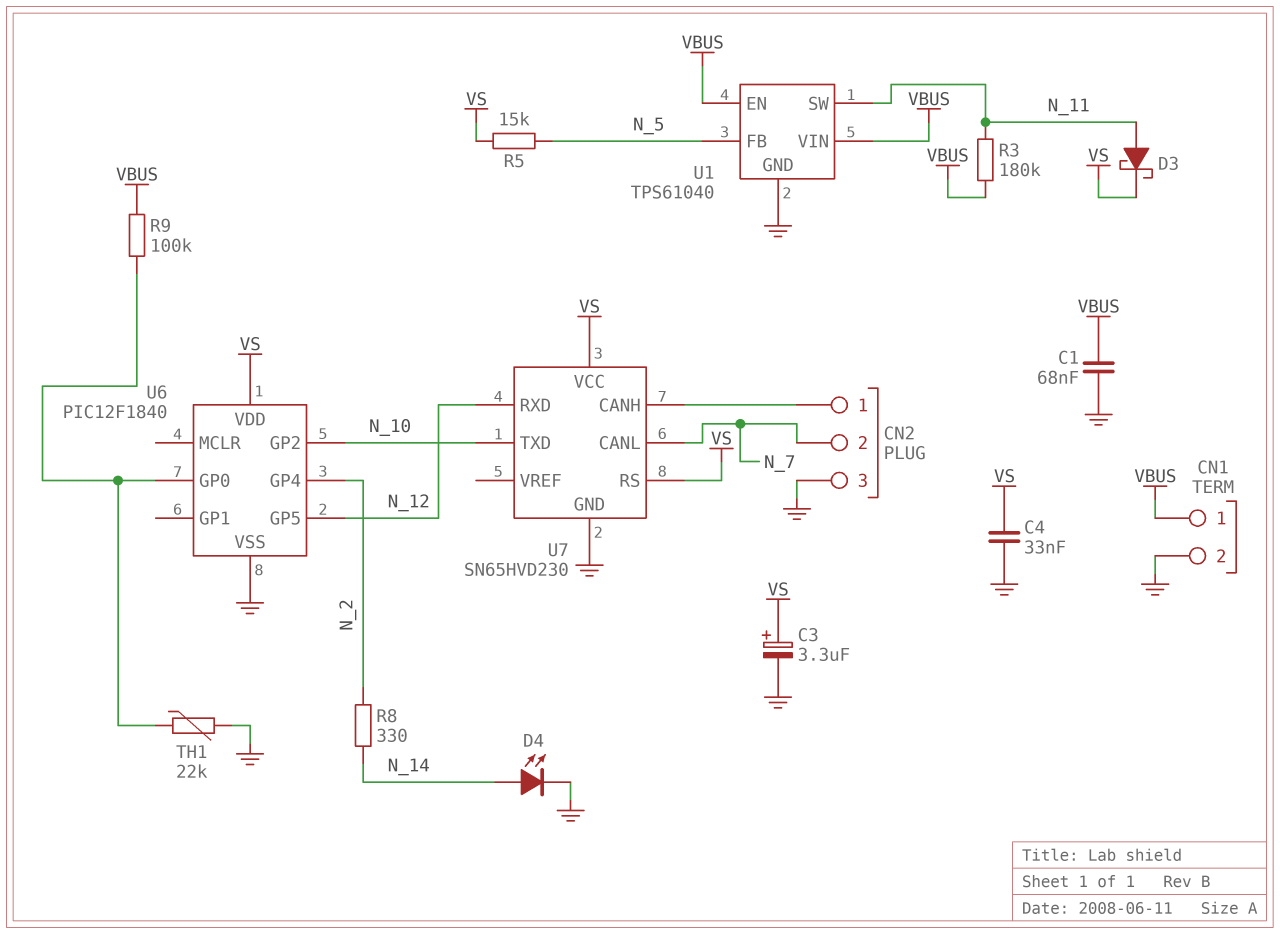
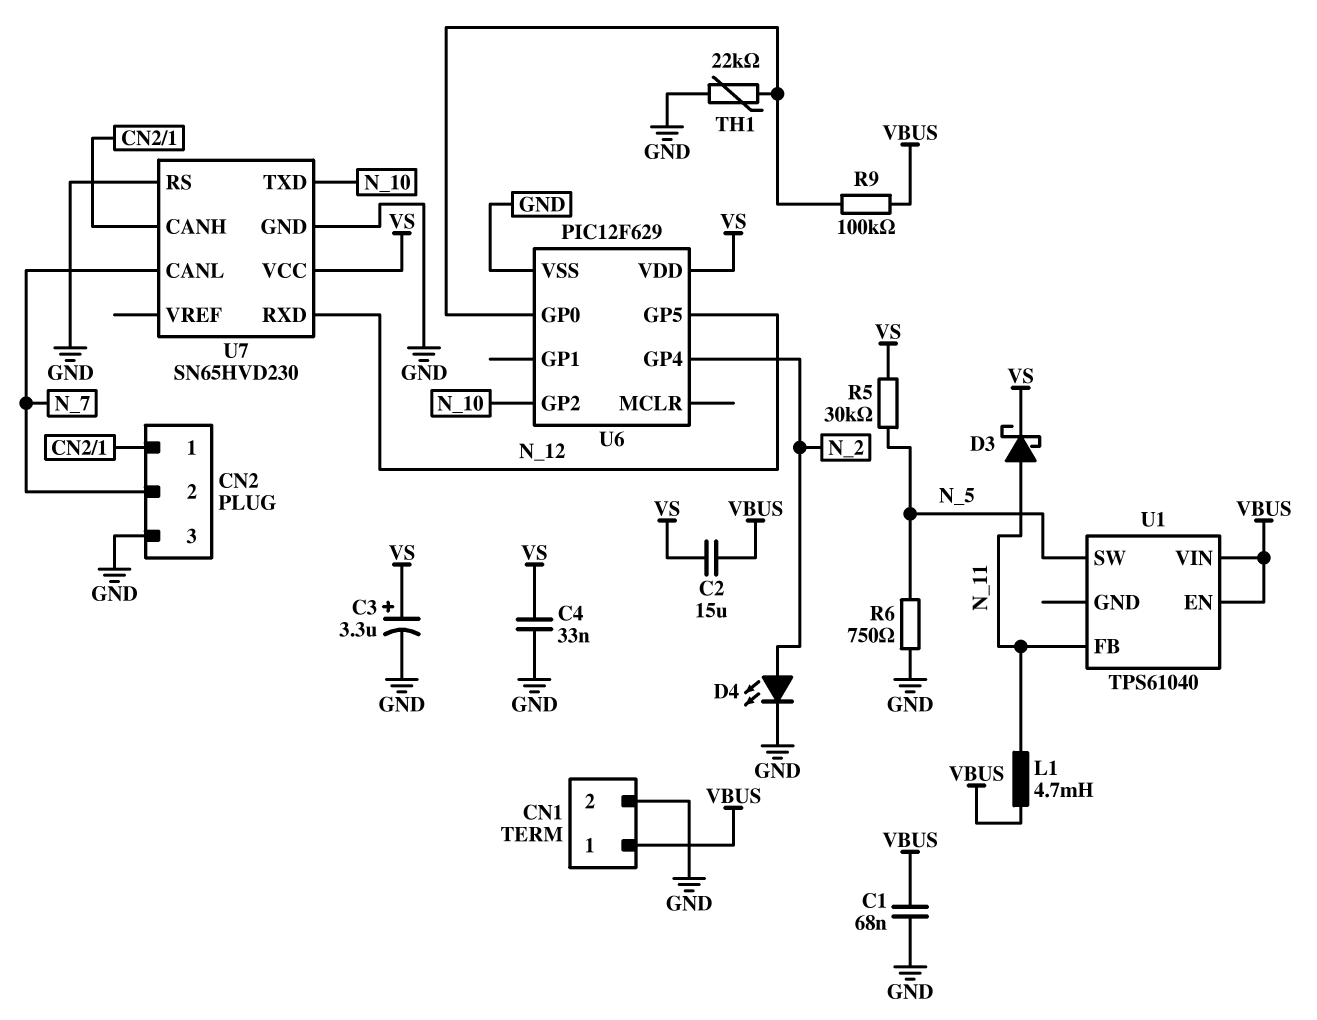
C2: none -> 15uF (VBUS, VS)
D4: LED (A N_14, K GND) -> LED (A N_2, K GND)
L1: none -> 4.7mH (N_11, VBUS)
R3: 180k (N_11, VBUS) -> none
R5: 15k (N_5, VS) -> 30k (N_5, VS)
R6: none -> 750 (GND, N_5)
R8: 330 (N_2, N_14) -> none
U1 pin FB: N_5 -> N_11
U1 pin GND: GND -> none
U1 pin SW: N_11 -> N_5
U6: PIC12F1840 -> PIC12F629
U7 pin RS: VS -> GND

